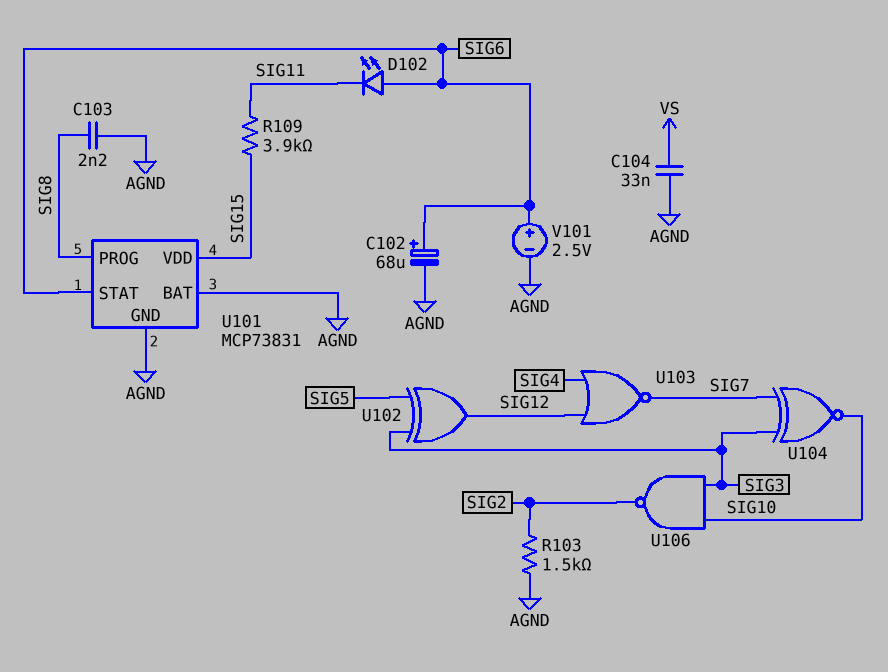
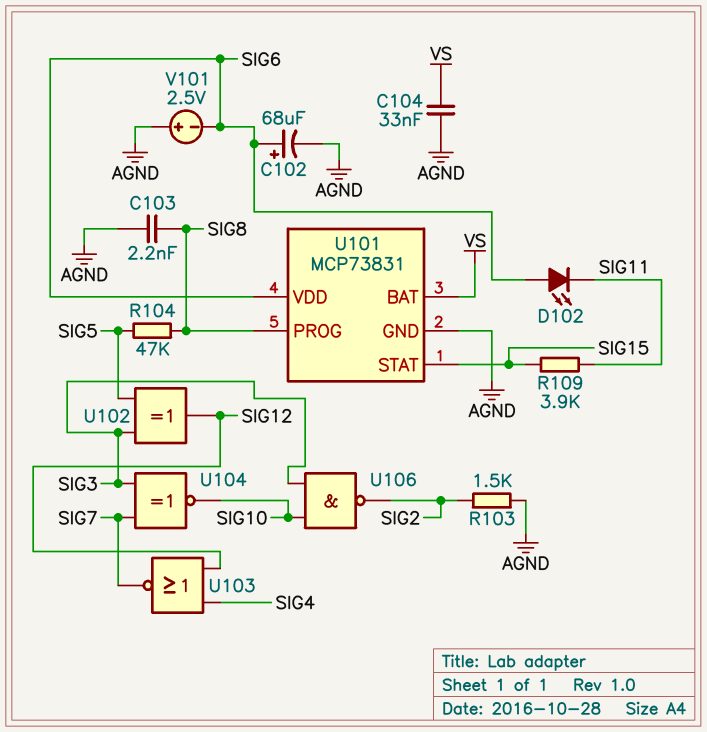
R104: none -> 47k (SIG5, SIG8)
U101 pin BAT: AGND -> VS
U101 pin STAT: SIG6 -> SIG15
U101 pin VDD: SIG15 -> SIG6
V101: 2.5V (plus SIG6, minus AGND) -> 2.5V (plus AGND, minus SIG6)

